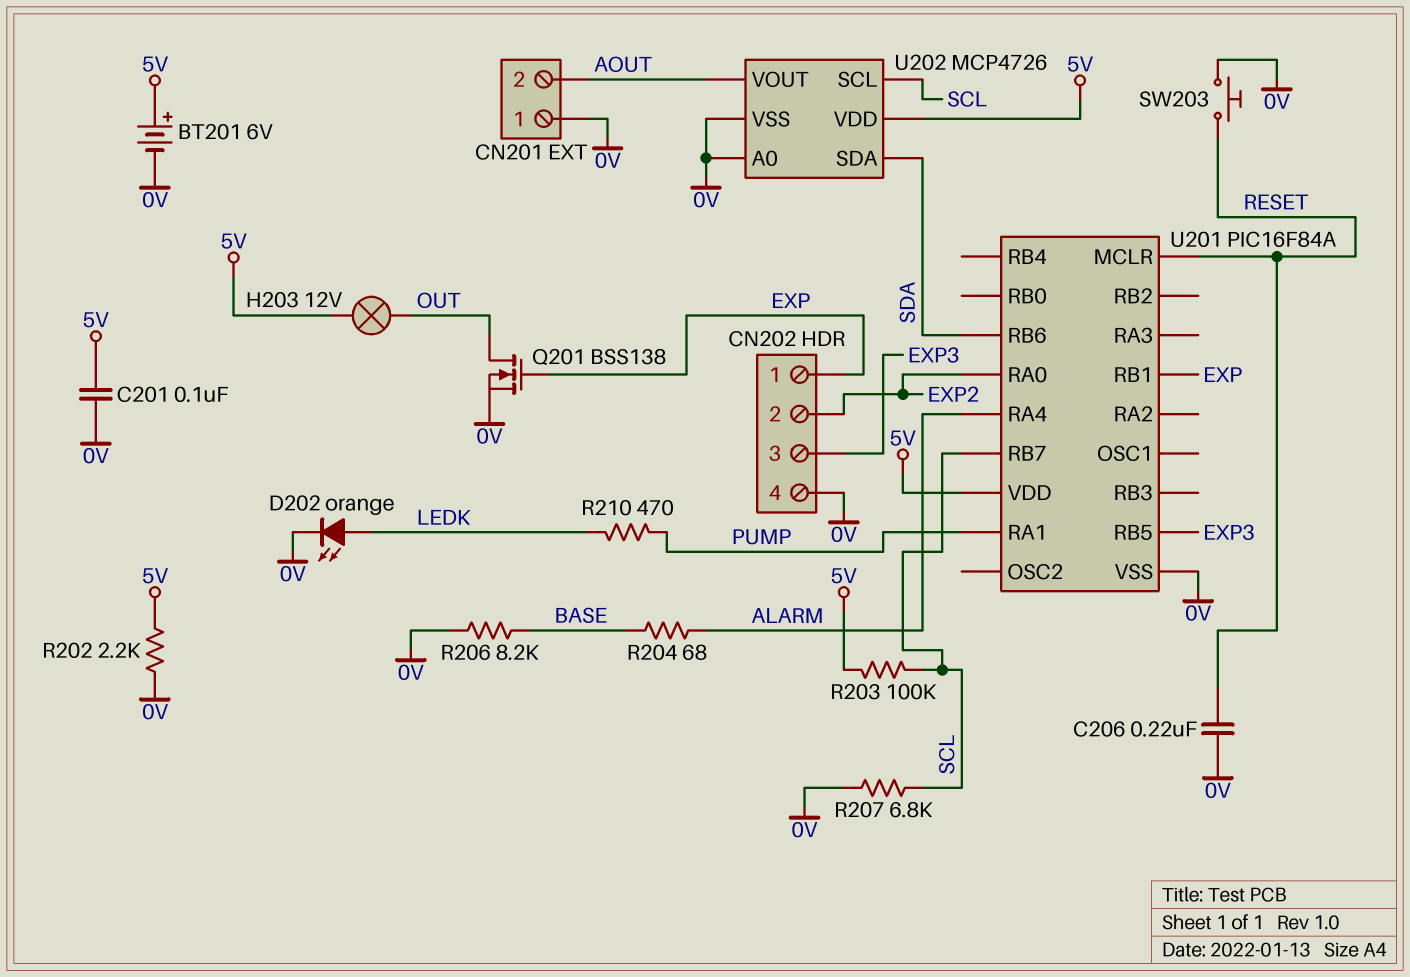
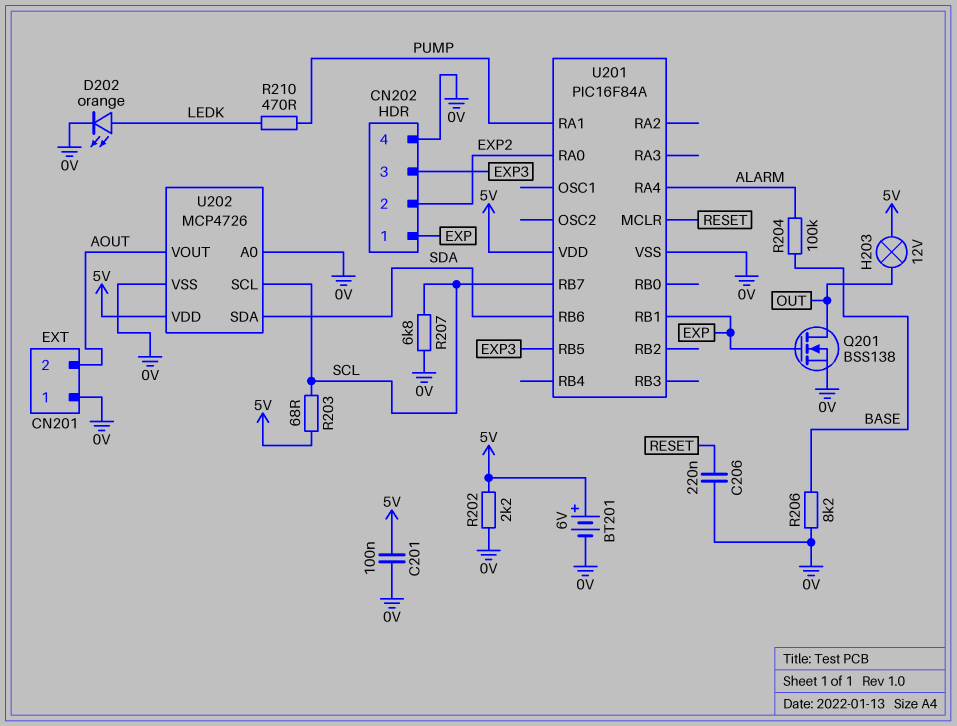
R203: 100k (5V, SCL) -> 68 (5V, SCL)
R204: 68 (ALARM, BASE) -> 100k (ALARM, BASE)
SW203: button (0V, RESET) -> none

